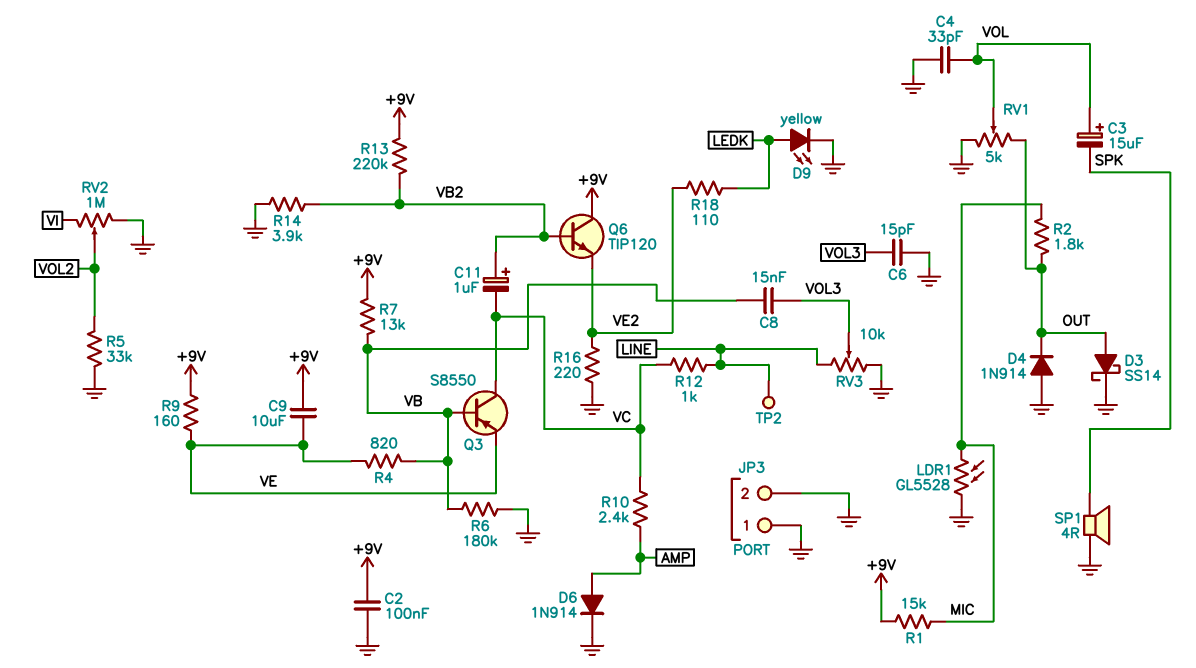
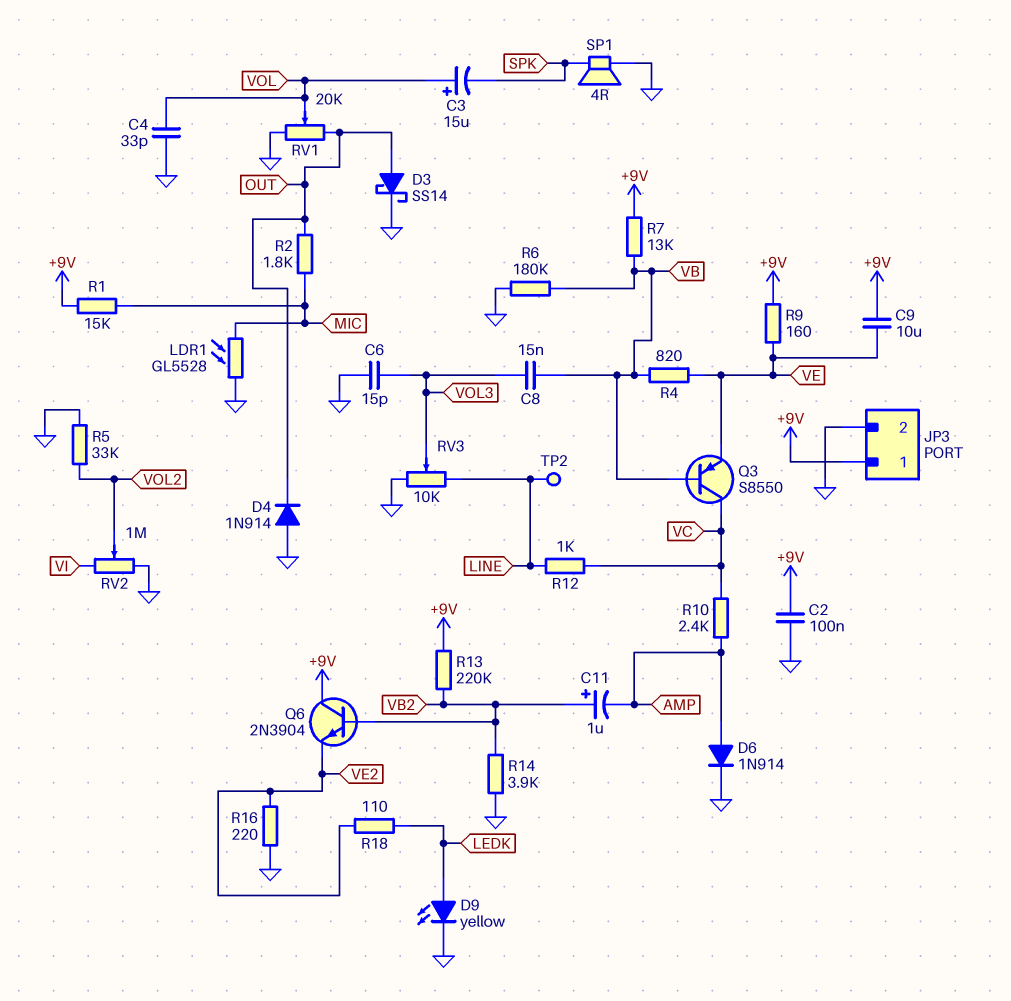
C11: 1uF (plus VB2, minus VC) -> 1uF (plus VB2, minus AMP)
JP3 pin 1: GND -> +9V
Q6: NPN TIP120 (B VB2, C +9V, E VE2) -> NPN 2N3904 (B VB2, C +9V, E VE2)
RV1: 5k (GND, OUT, wiper VOL) -> 20k (GND, OUT, wiper VOL)

